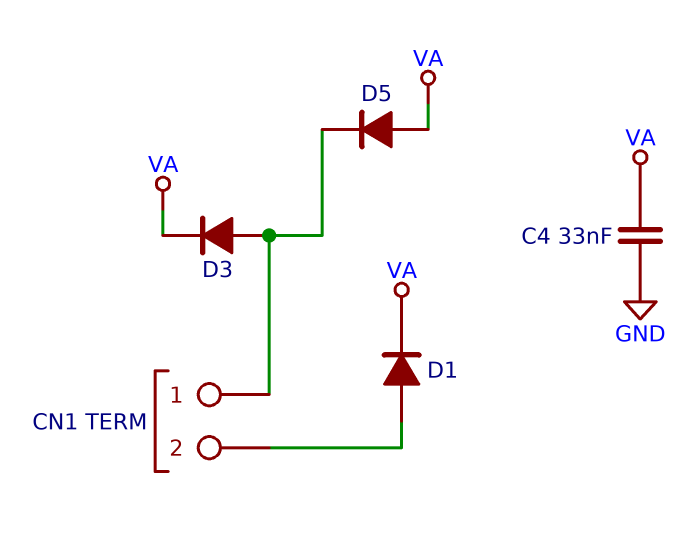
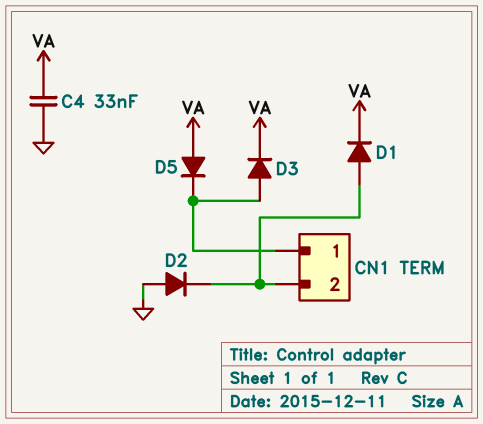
D2: none -> diode (A GND, K CN1/2)

